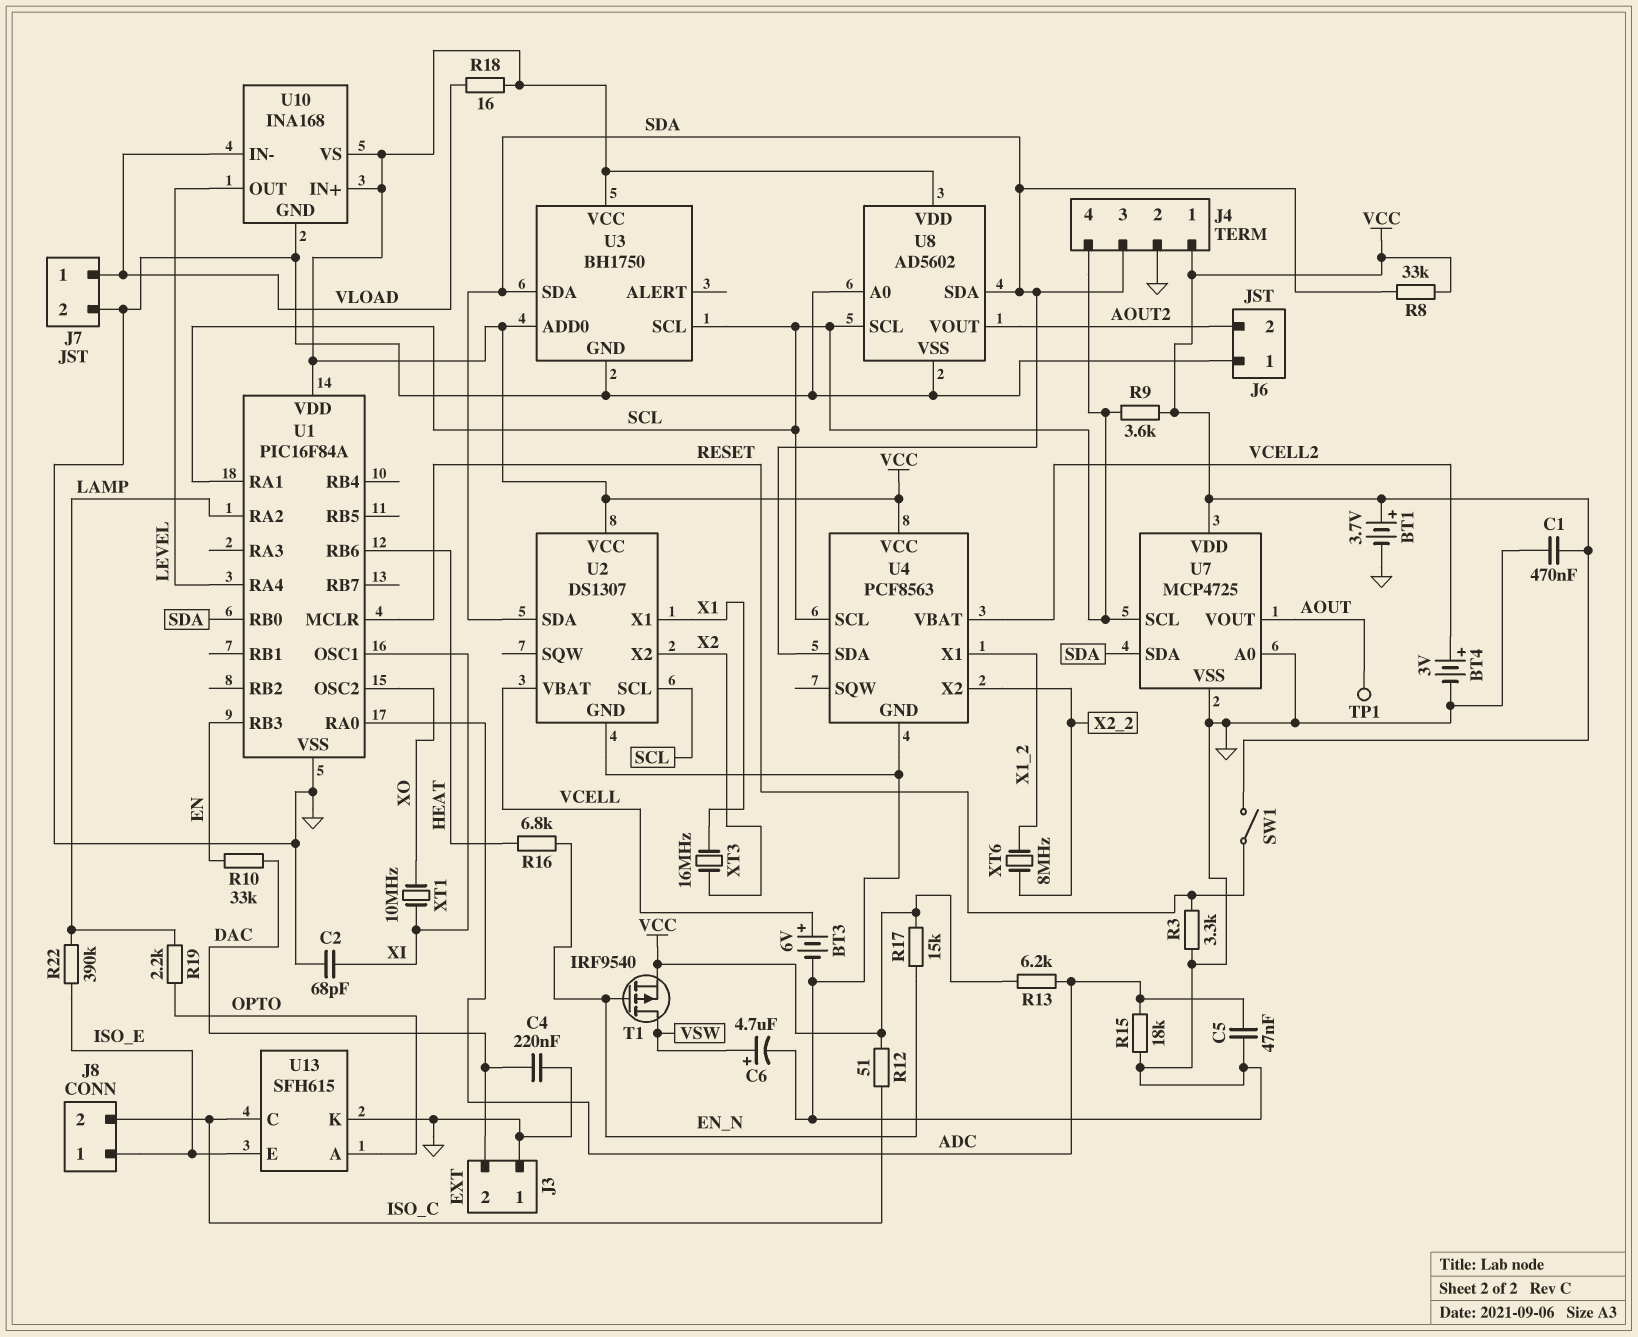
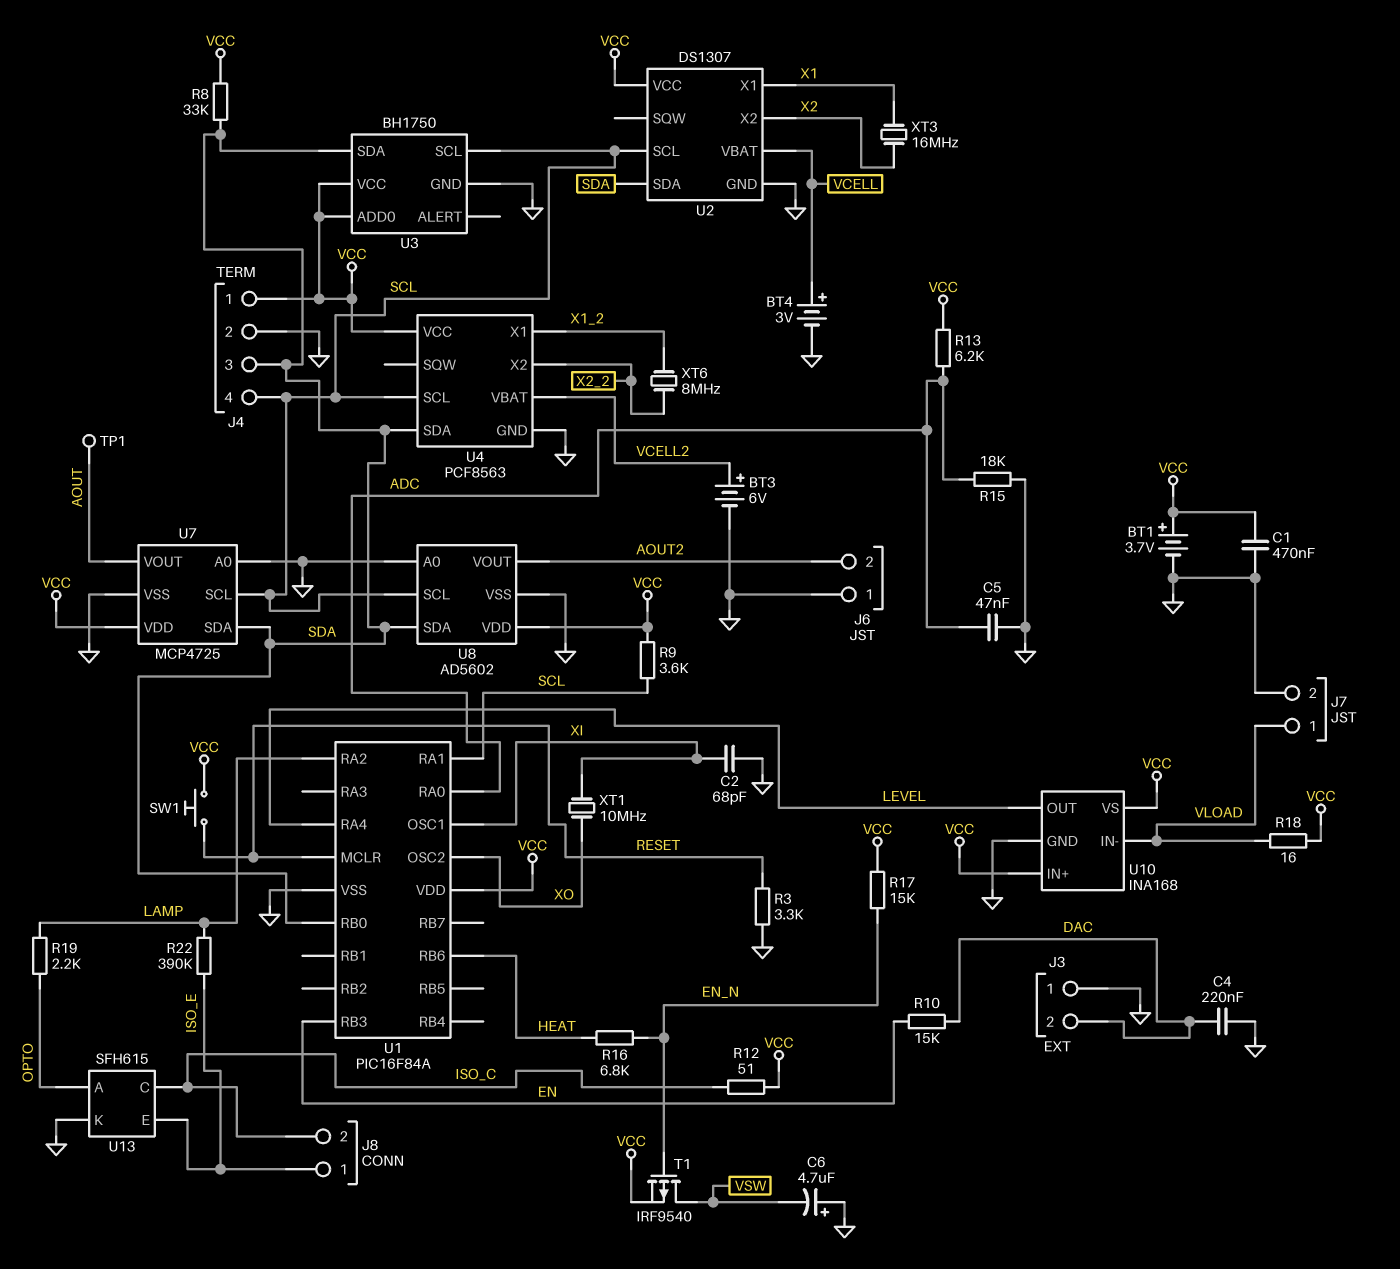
BT3: 6V (plus VCELL, minus GND) -> 6V (plus VCELL2, minus GND)
BT4: 3V (plus VCELL2, minus GND) -> 3V (plus VCELL, minus GND)
C6: 4.7uF (plus VSW, minus GND) -> 4.7uF (plus GND, minus VSW)
R10: 33k (DAC, EN) -> 15k (DAC, EN)
SW1: switch (RESET, VCC) -> button (RESET, VCC)

